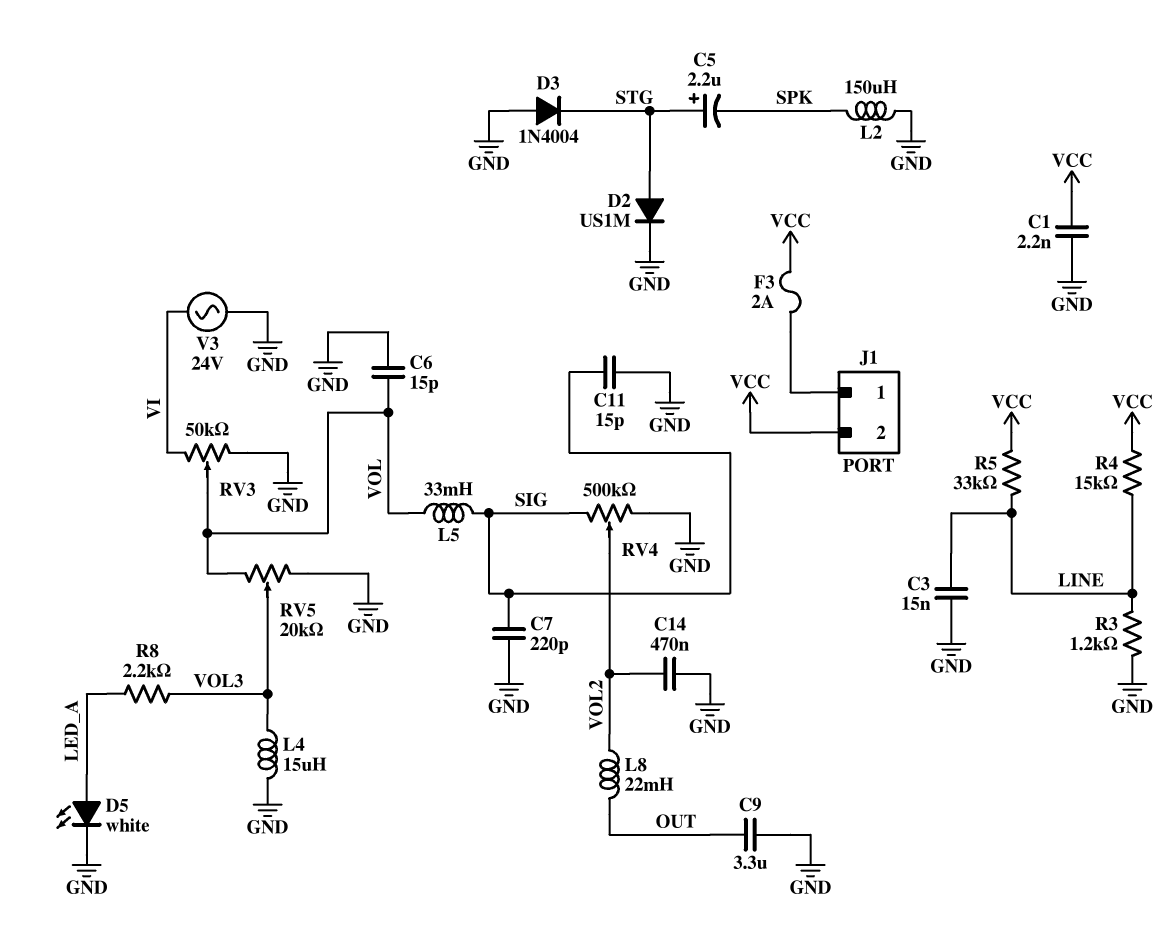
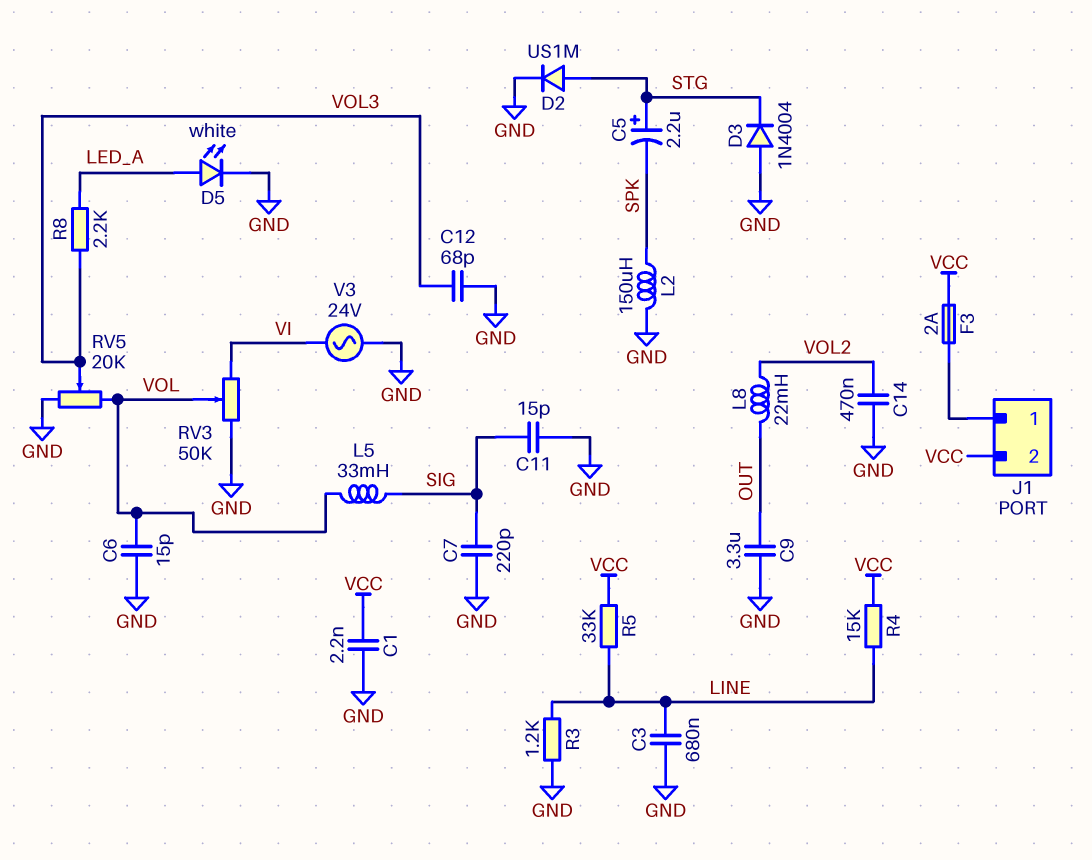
C3: 15nF (GND, LINE) -> 680nF (GND, LINE)
C12: none -> 68pF (GND, VOL3)
L4: 15uH (GND, VOL3) -> none
RV4: 500k (GND, SIG, wiper VOL2) -> none

